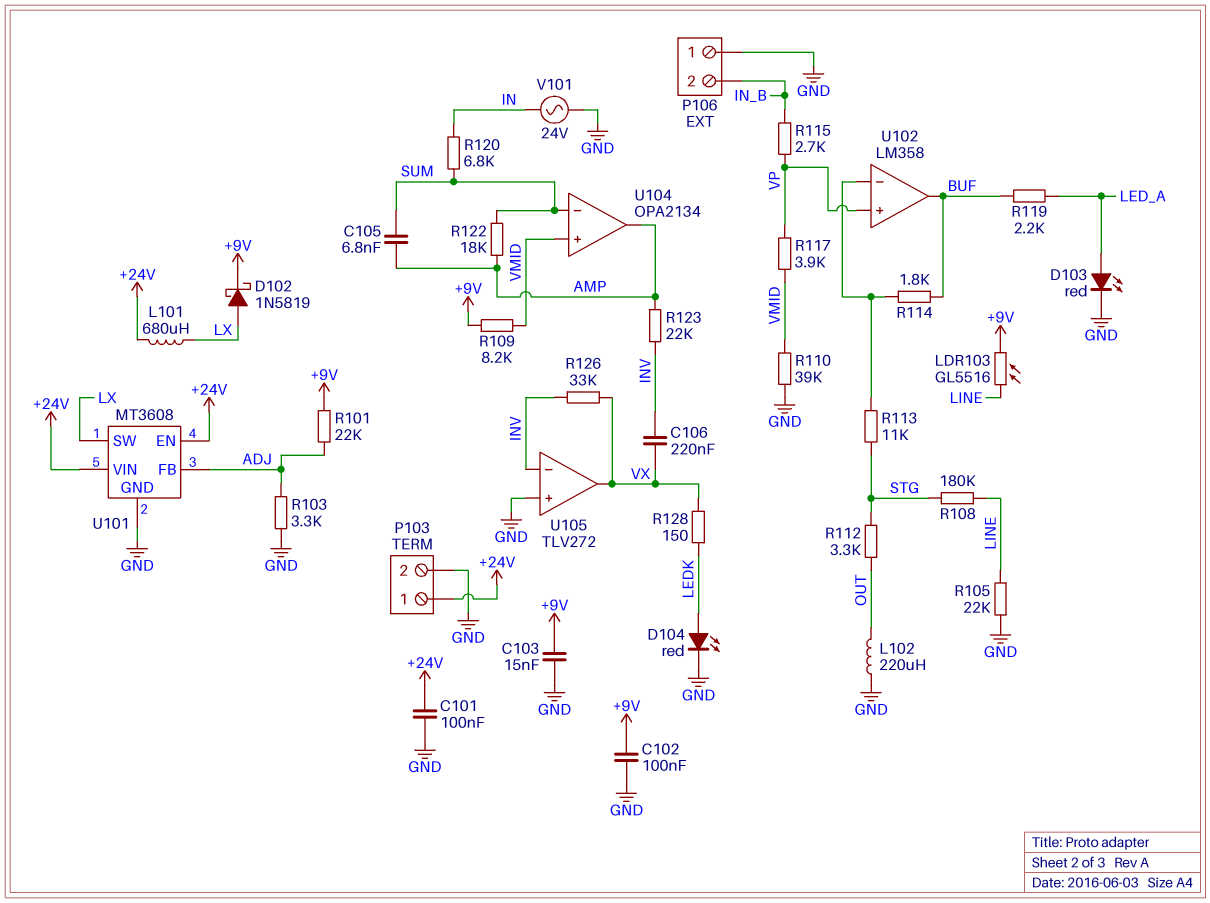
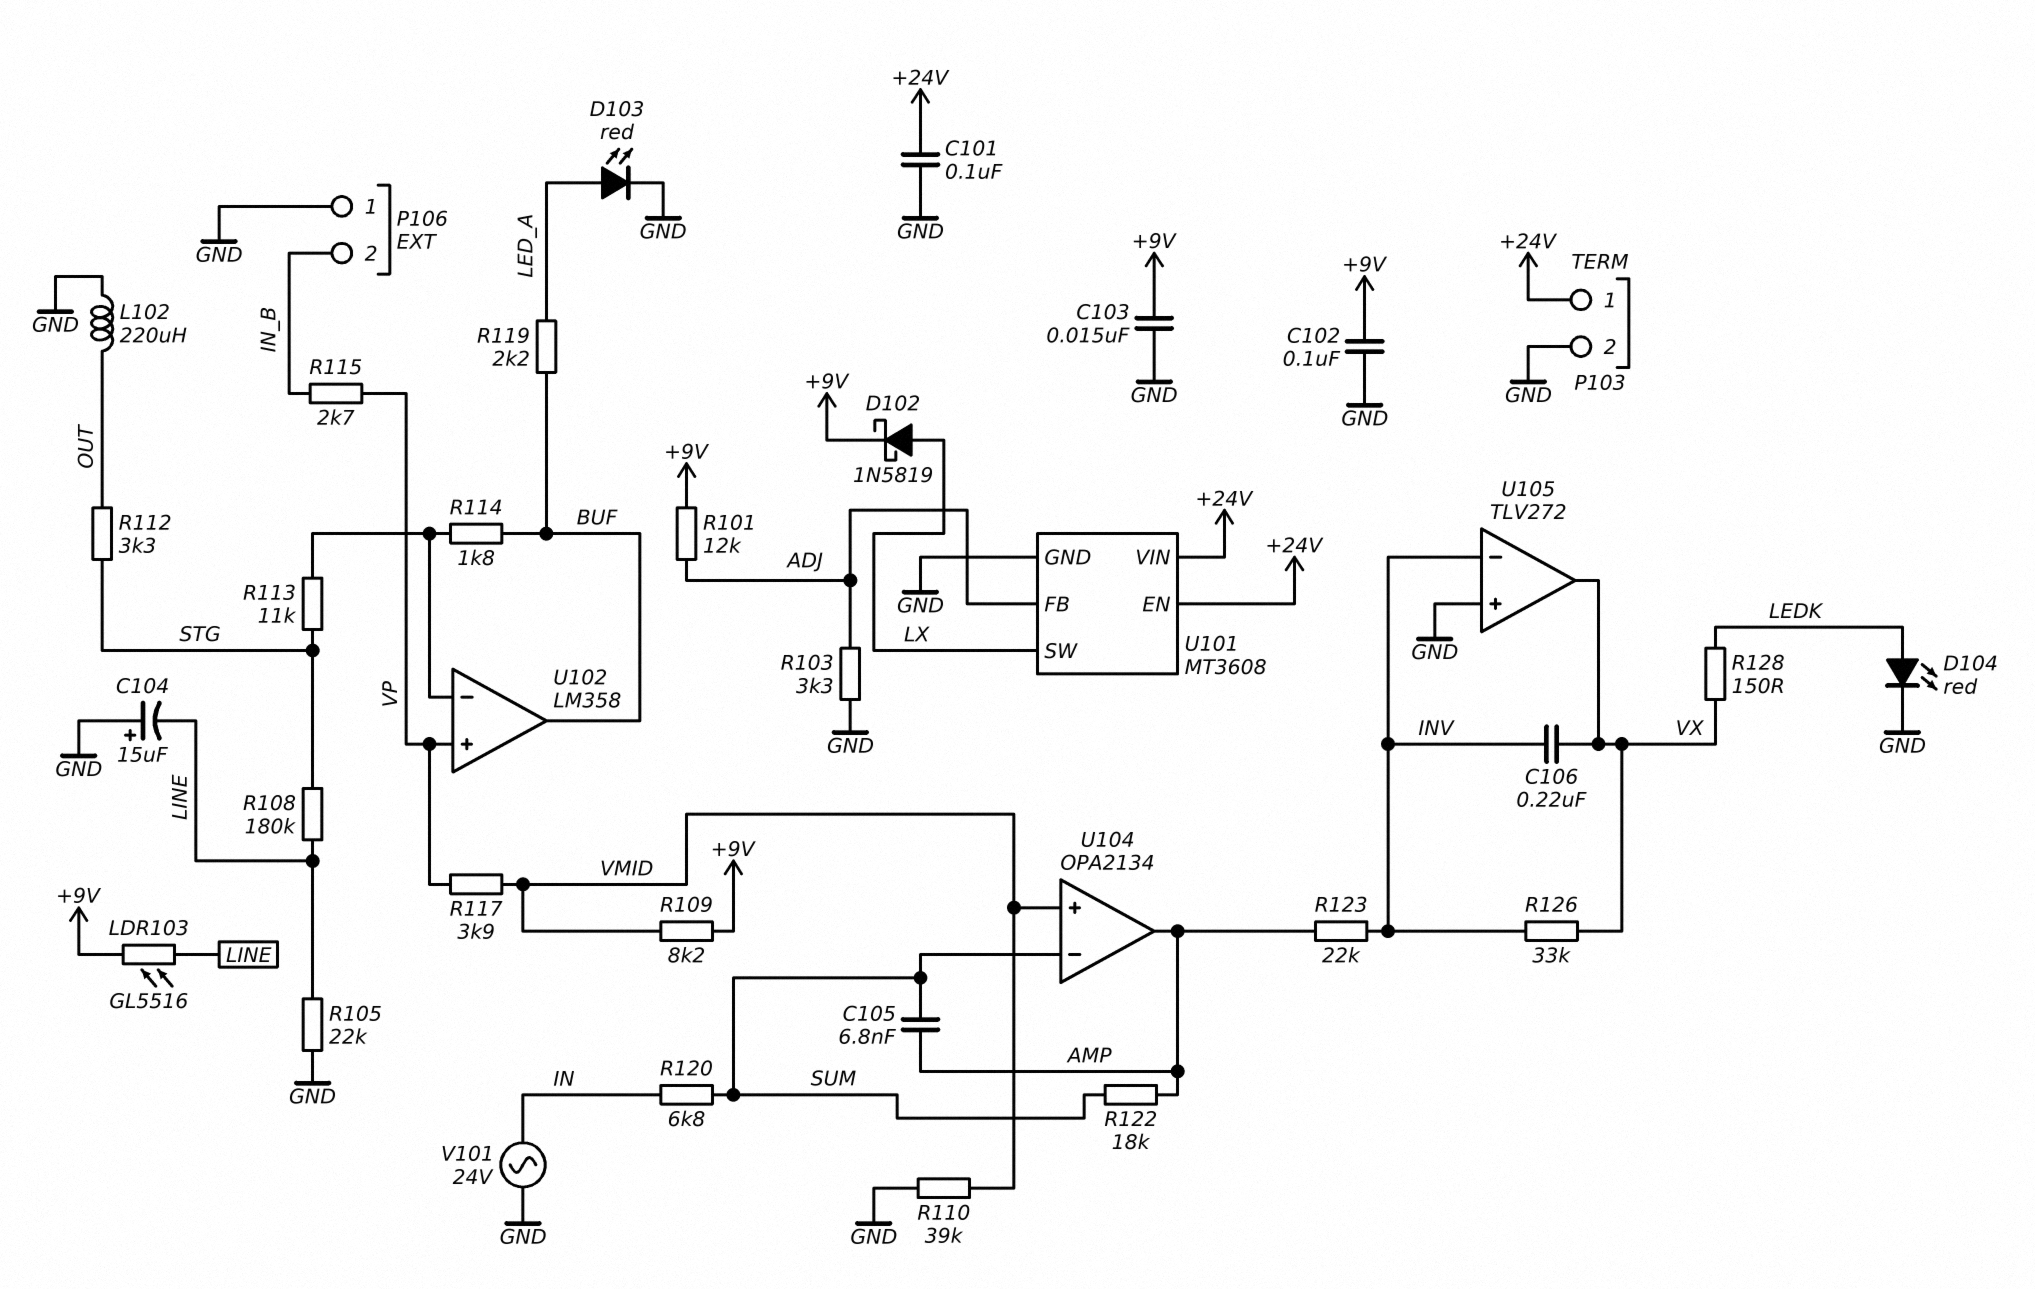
C104: none -> 15uF (plus GND, minus LINE)
L101: 680uH (+24V, LX) -> none
R101: 22k (+9V, ADJ) -> 12k (+9V, ADJ)

